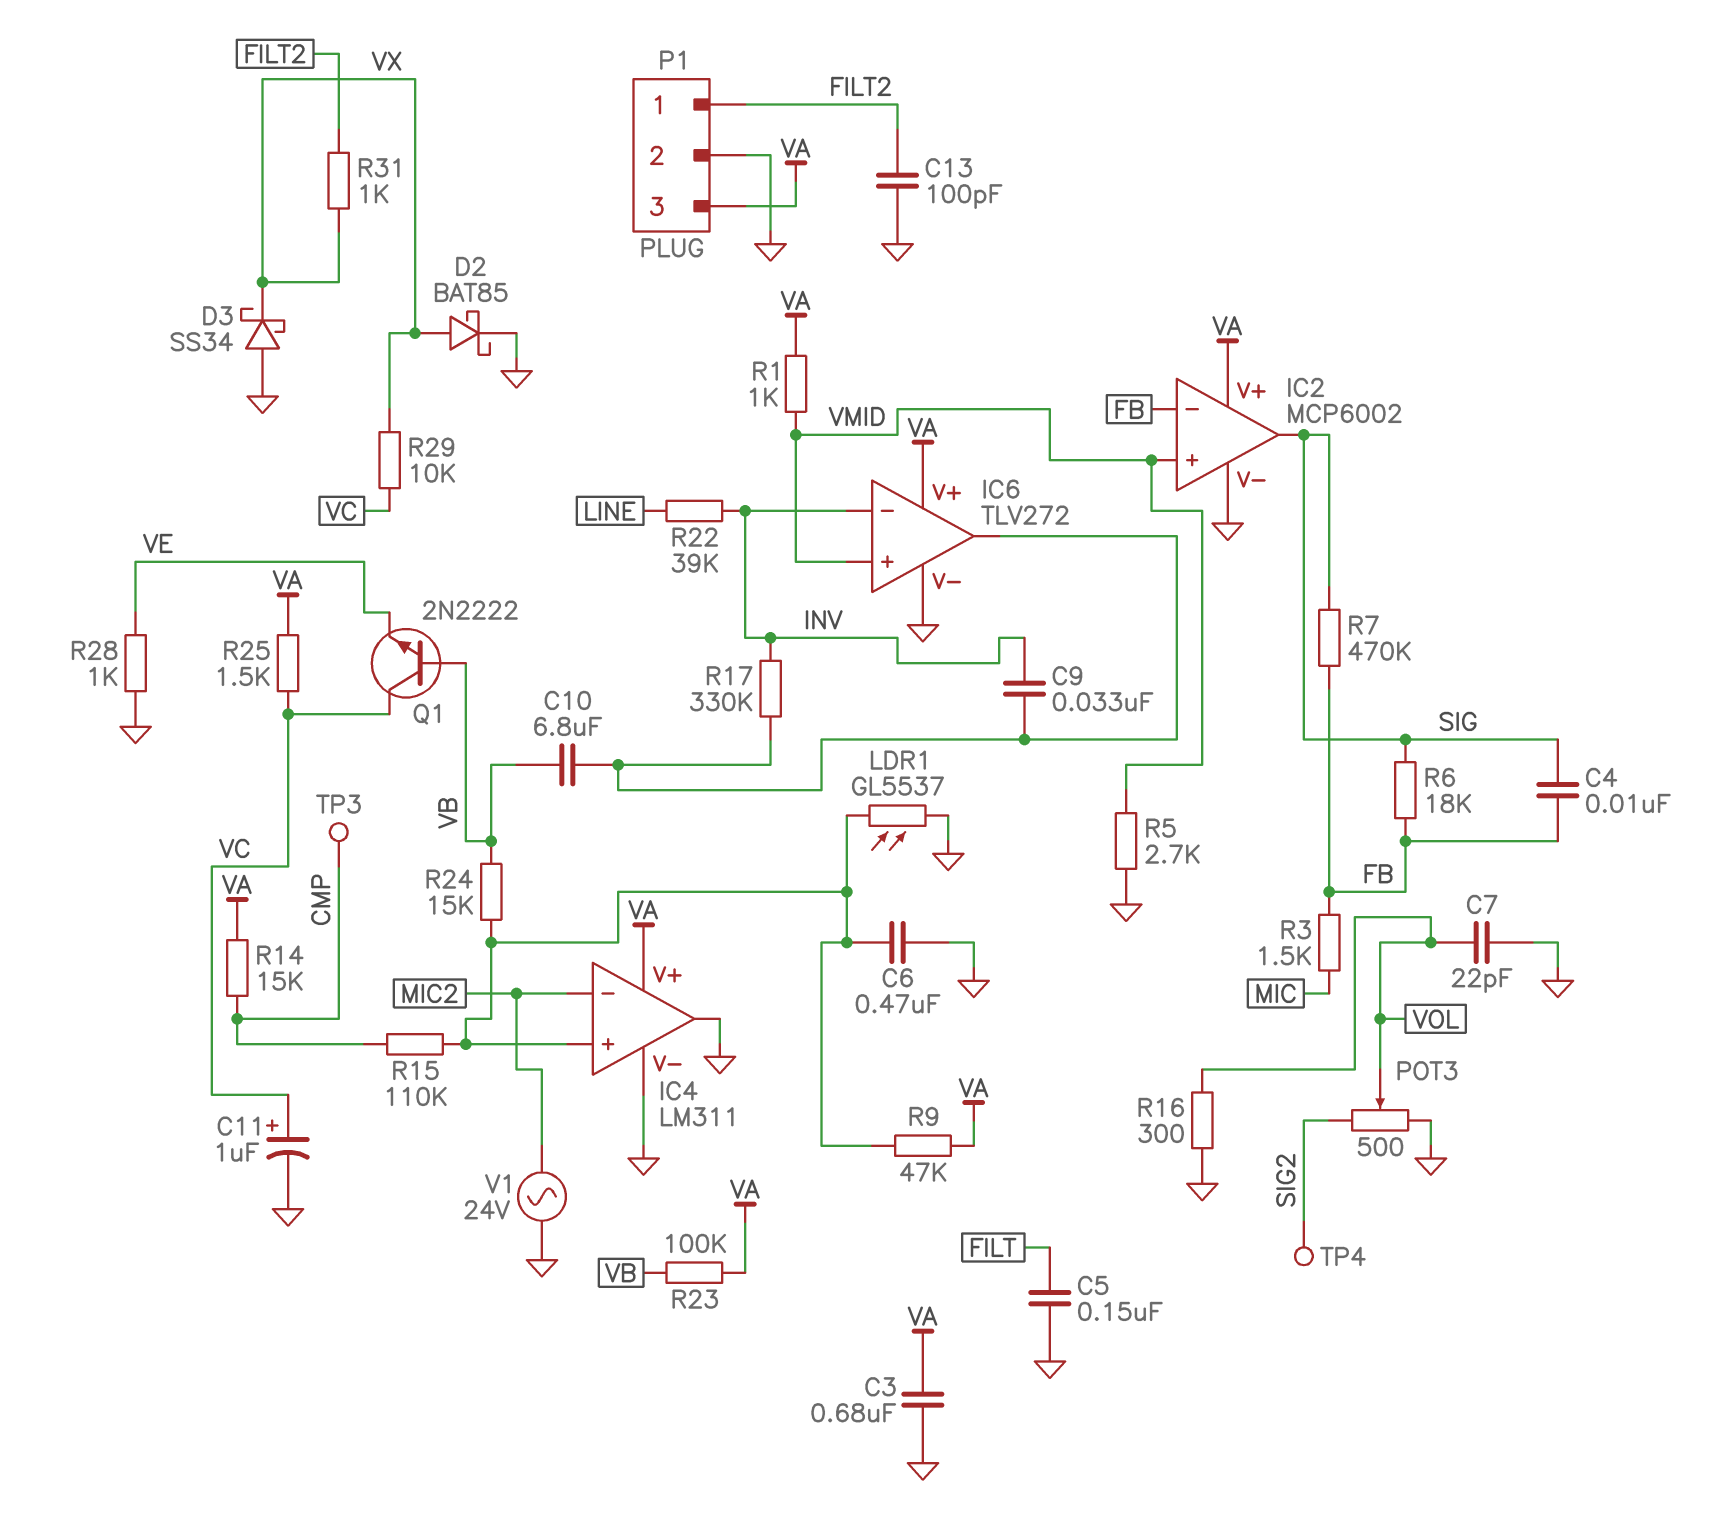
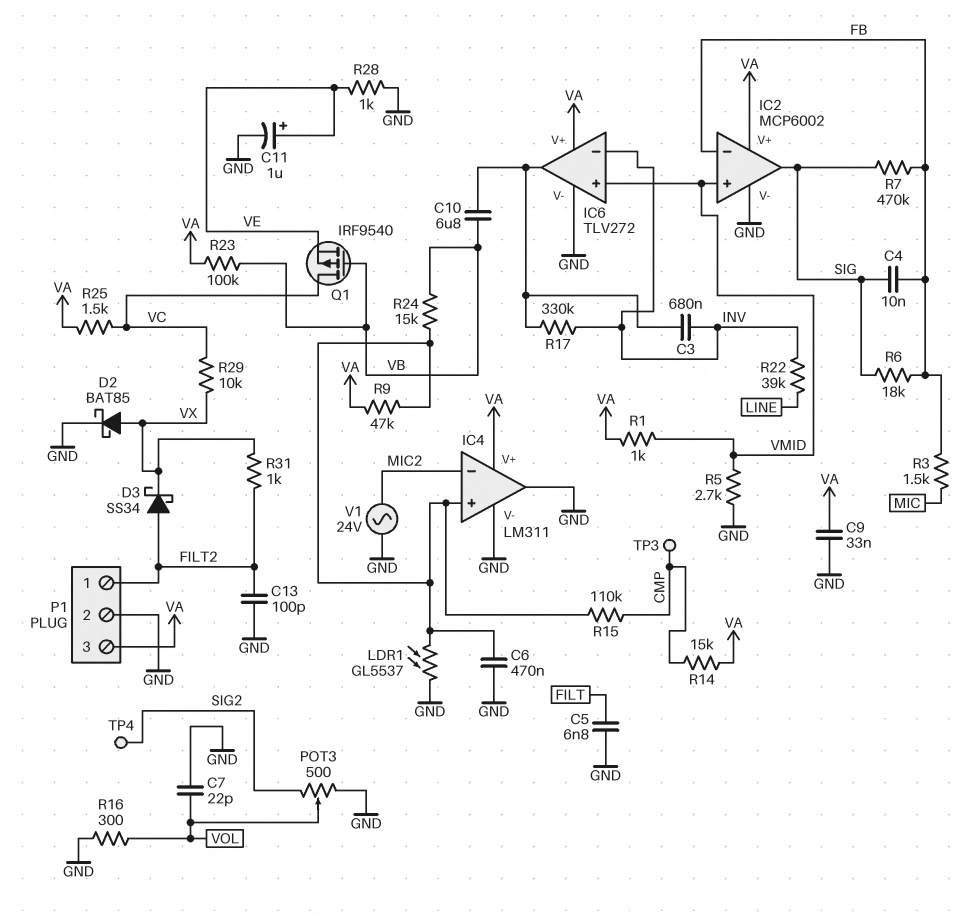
C3: 680nF (GND, VA) -> 680nF (IC6/out, INV)
C5: 150nF (FILT, GND) -> 6.8nF (FILT, GND)
C9: 33nF (IC6/out, INV) -> 33nF (GND, VA)
C11: 1uF (plus VC, minus GND) -> 1uF (plus VE, minus GND)
D3: schottky SS34 (A GND, K VX) -> schottky SS34 (A FILT2, K VX)
Q1: NPN 2N2222 (B VB, C VC, E VE) -> PMOS IRF9540 (G VB, D VC, S VE)

